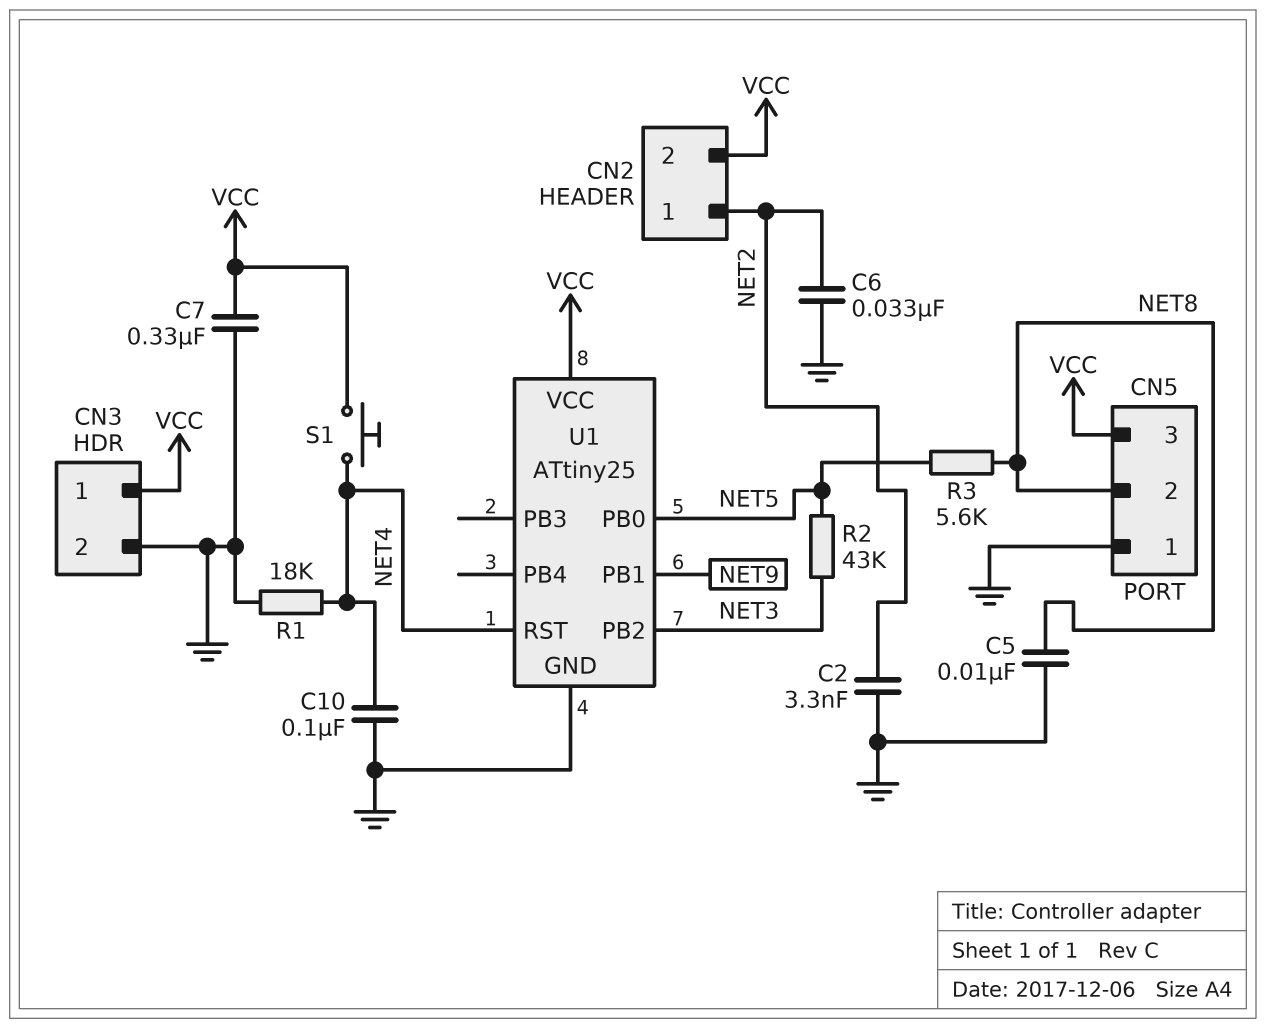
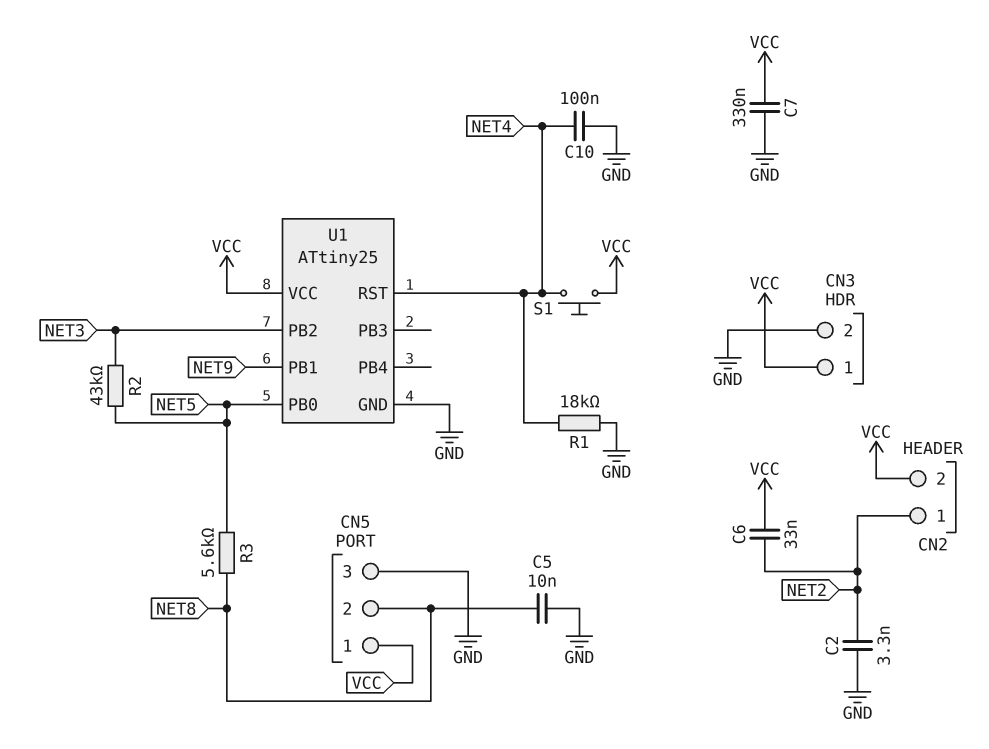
C6: 33nF (GND, NET2) -> 33nF (NET2, VCC)
CN5 pin 1: GND -> VCC
CN5 pin 3: VCC -> GND

